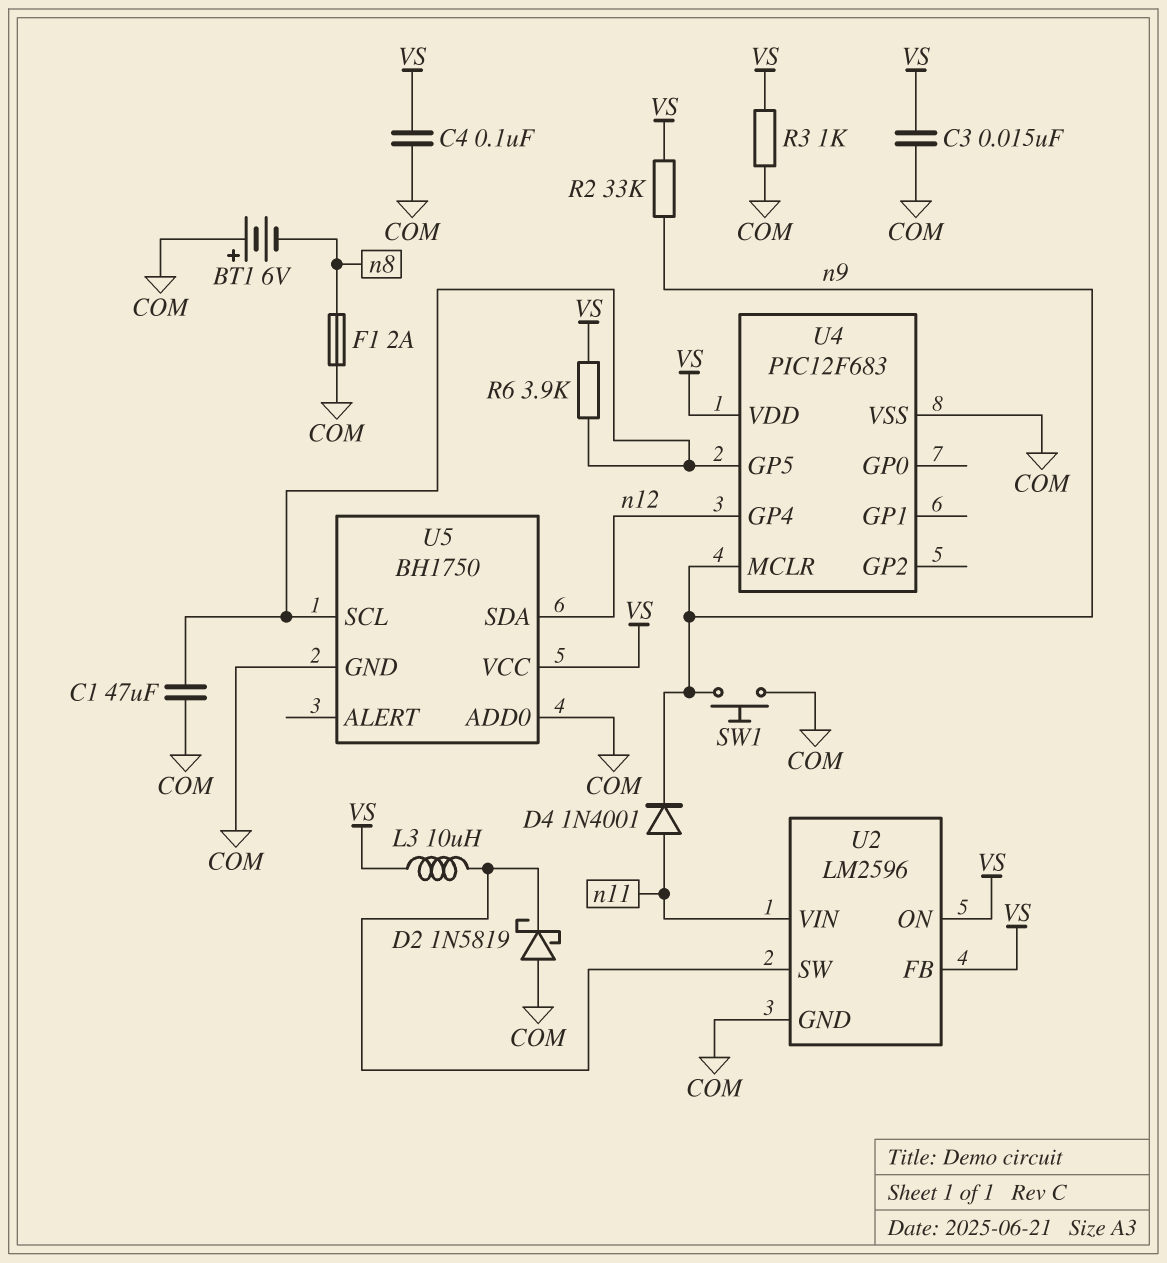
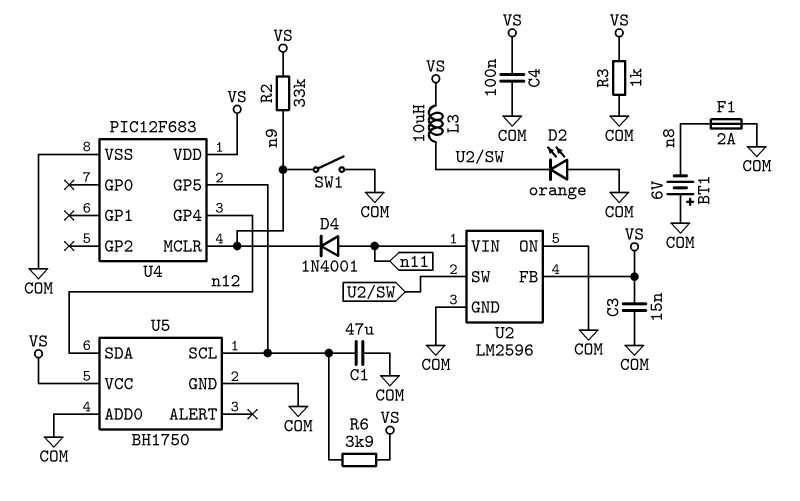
D2: schottky 1N5819 (A COM, K U2/SW) -> LED orange (A COM, K U2/SW)
SW1: button (COM, n9) -> switch (COM, n9)
U2 pin ON: VS -> COM

